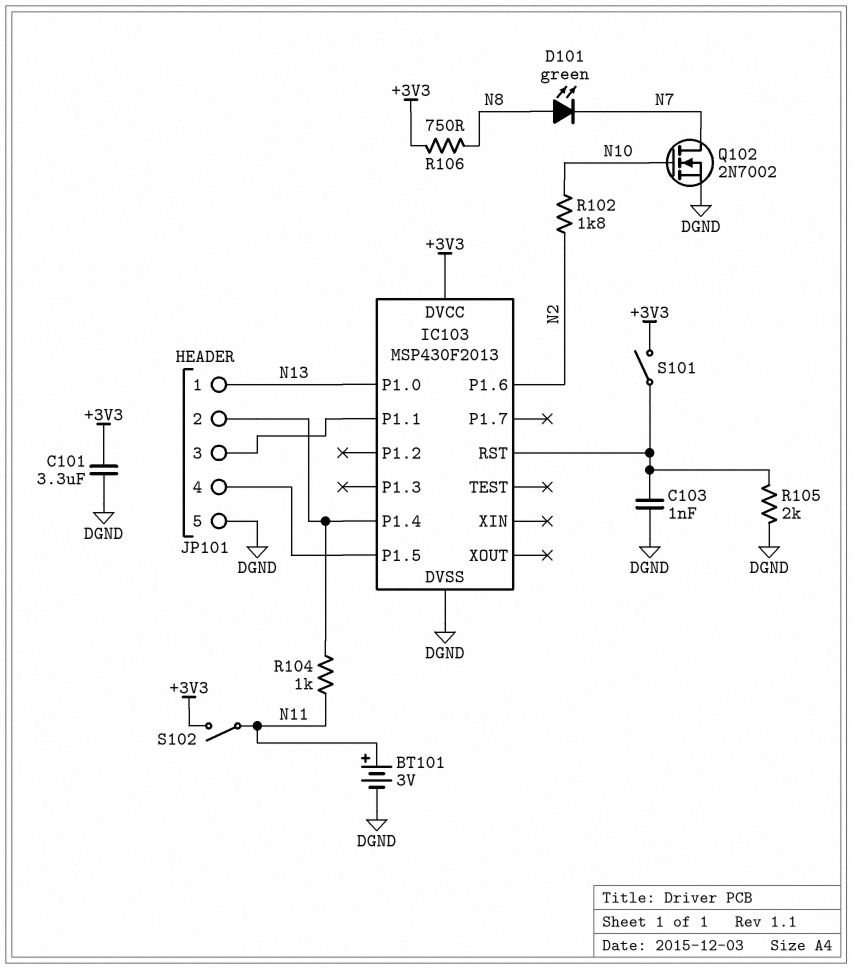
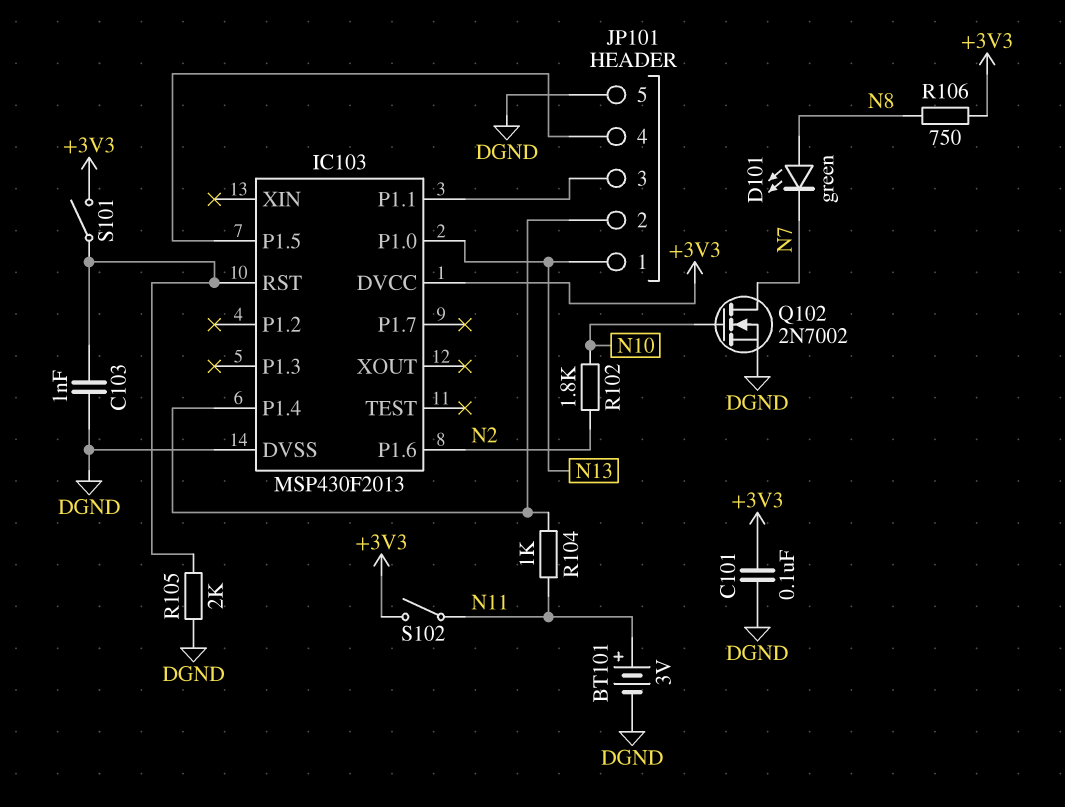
C101: 3.3uF (+3V3, DGND) -> 100nF (+3V3, DGND)

